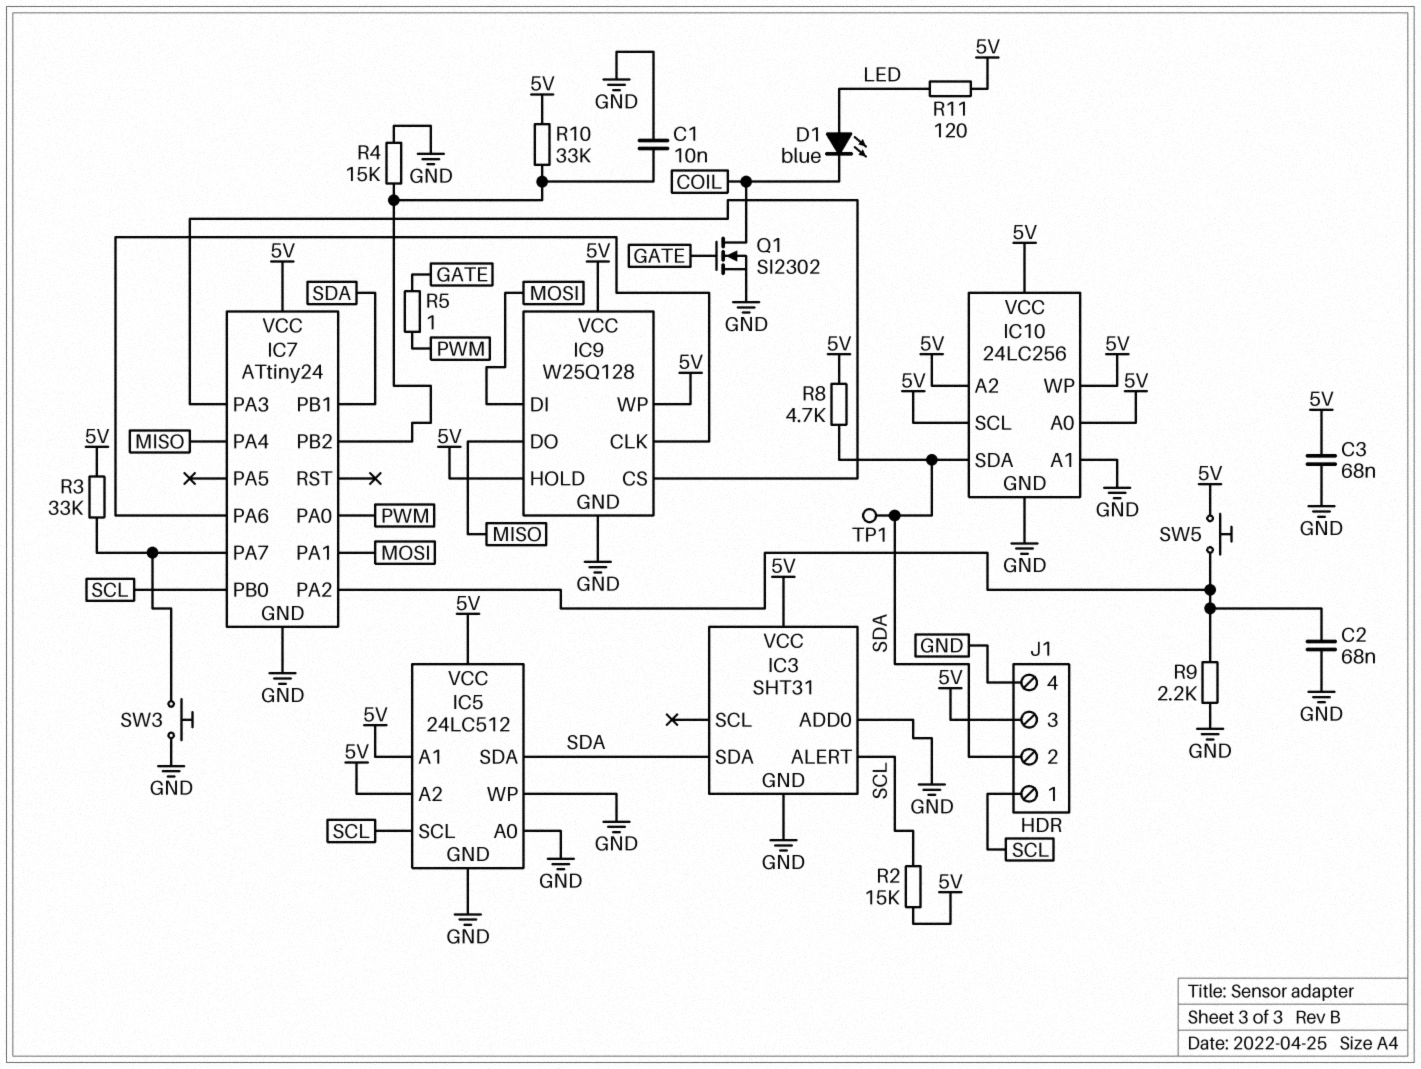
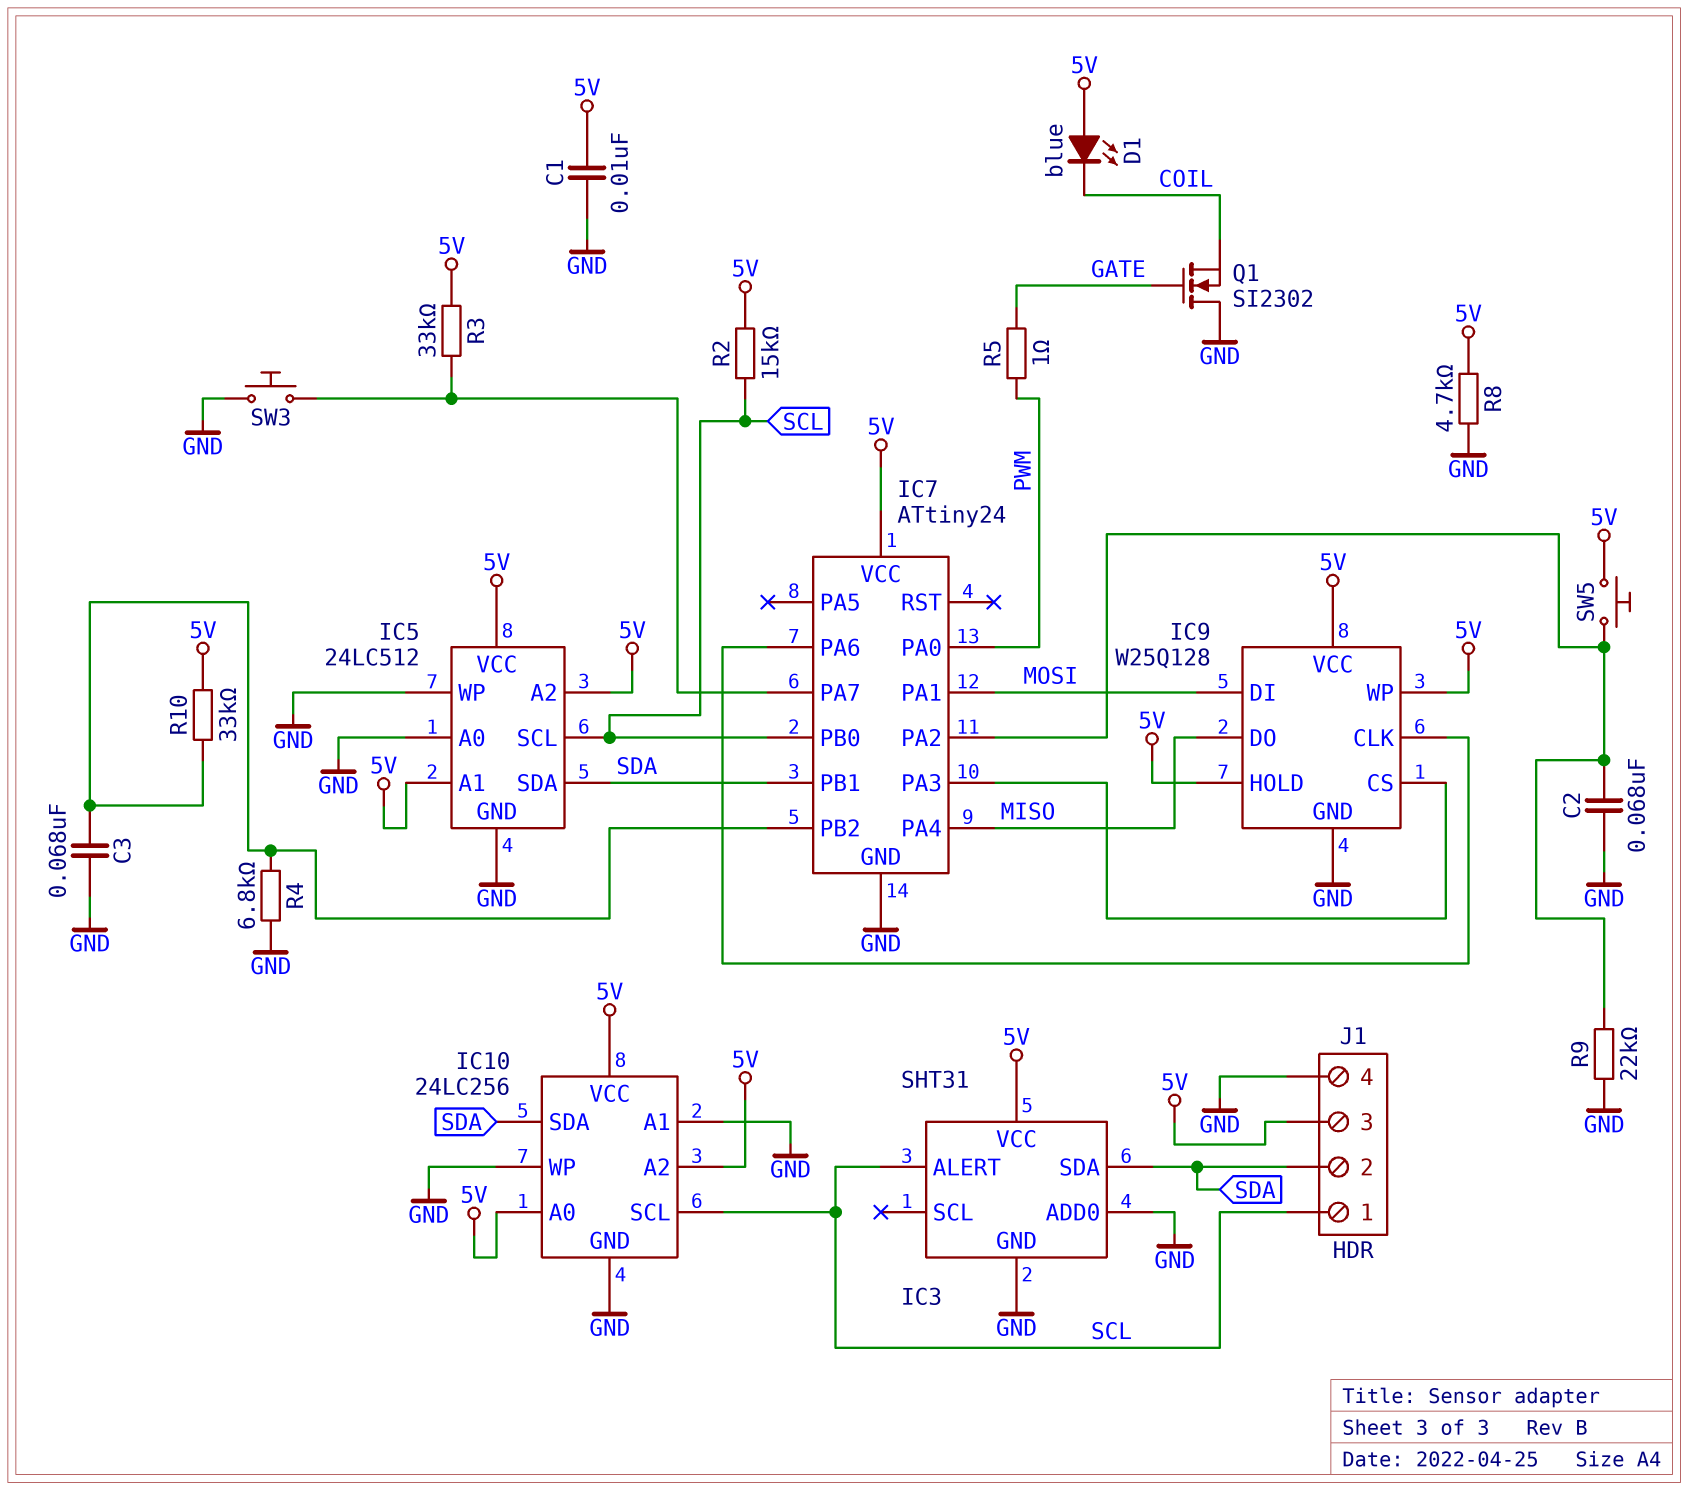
C1: 10nF (GND, IC7/PB2) -> 10nF (5V, GND)
C3: 68nF (5V, GND) -> 68nF (GND, IC7/PB2)
D1: LED blue (A LED, K COIL) -> LED blue (A 5V, K COIL)
IC10 pin SCL: 5V -> SCL
IC10 pin WP: 5V -> GND
Q1: NMOS SI2302 (G GATE, D COIL, S GND) -> NMOS SI2302 (G GATE, D GND, S COIL)
R4: 15k (GND, IC7/PB2) -> 6.8k (GND, IC7/PB2)
R8: 4.7k (5V, SDA) -> 4.7k (5V, GND)
R9: 2.2k (GND, IC7/PA2) -> 22k (GND, IC7/PA2)
R11: 120 (5V, LED) -> none
TP1: test point (SDA) -> none

